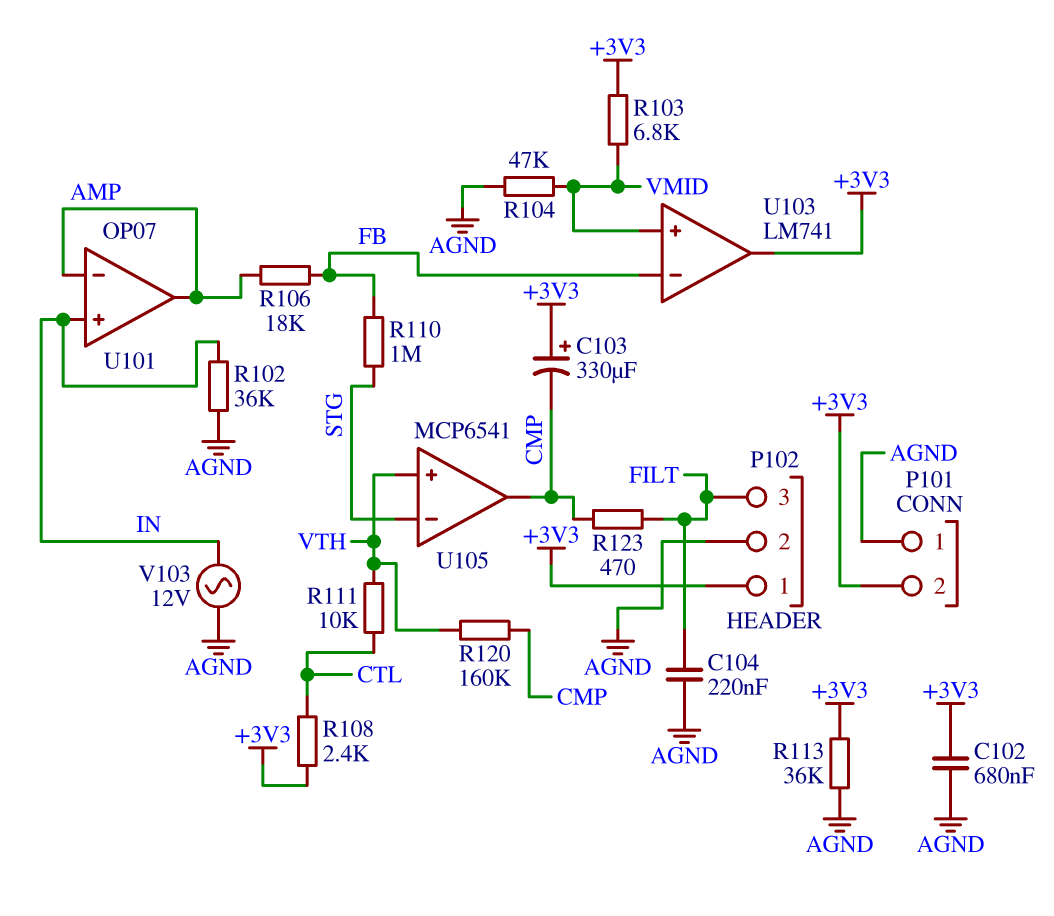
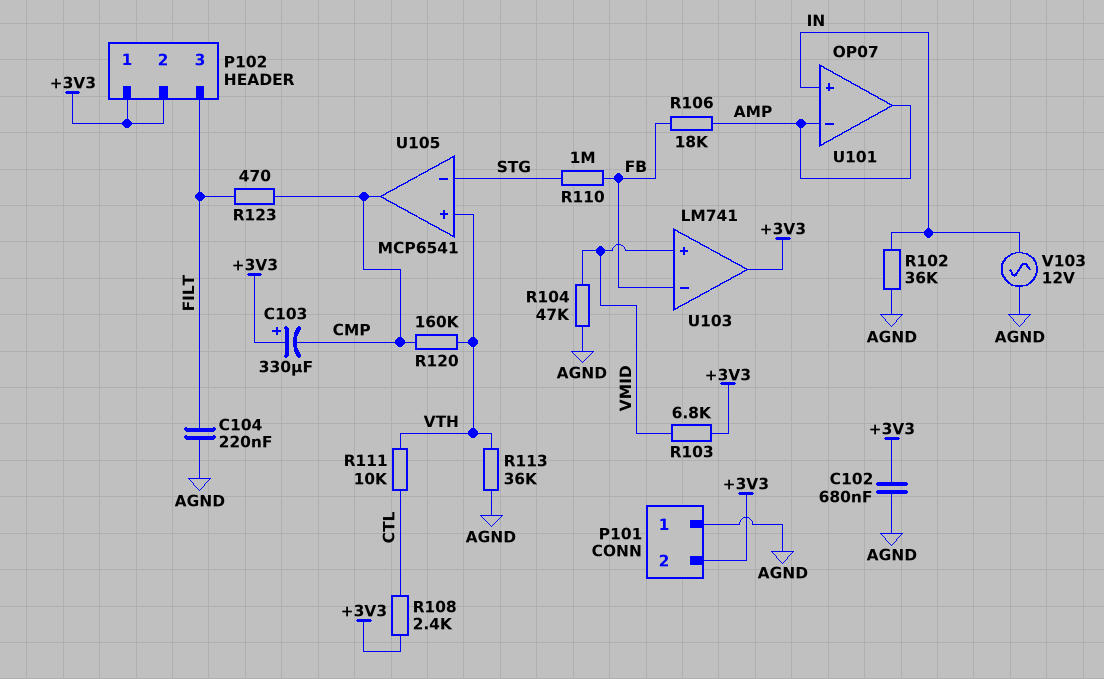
P102 pin 2: AGND -> +3V3
R113: 36k (+3V3, AGND) -> 36k (AGND, VTH)

